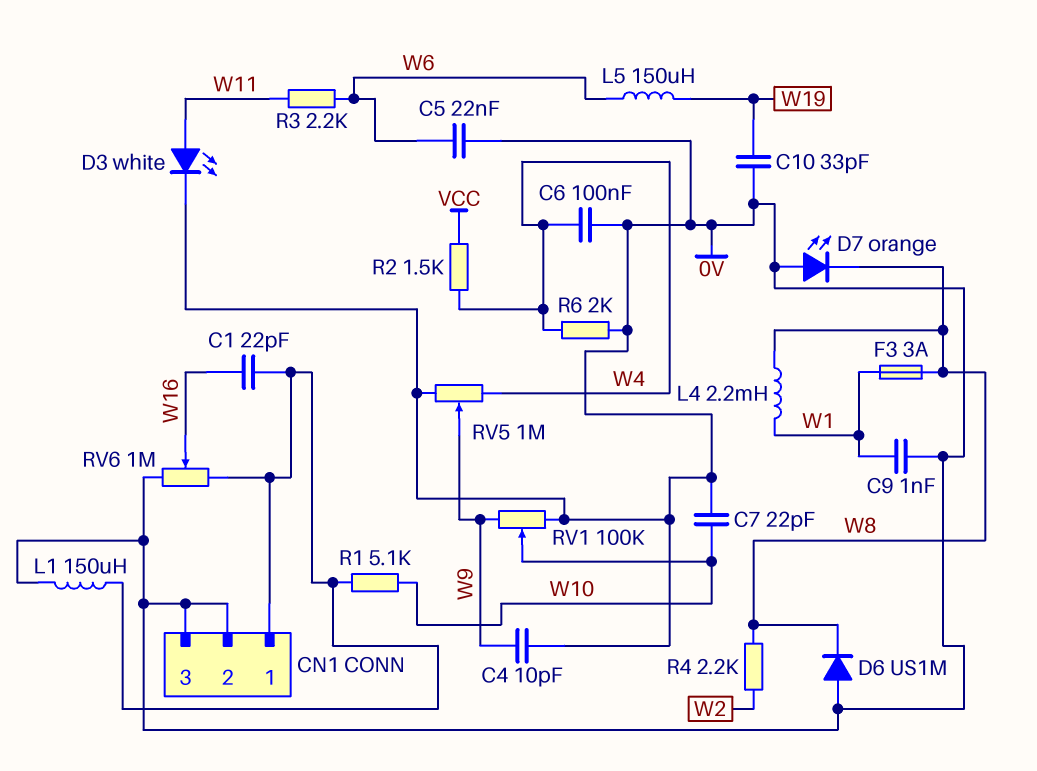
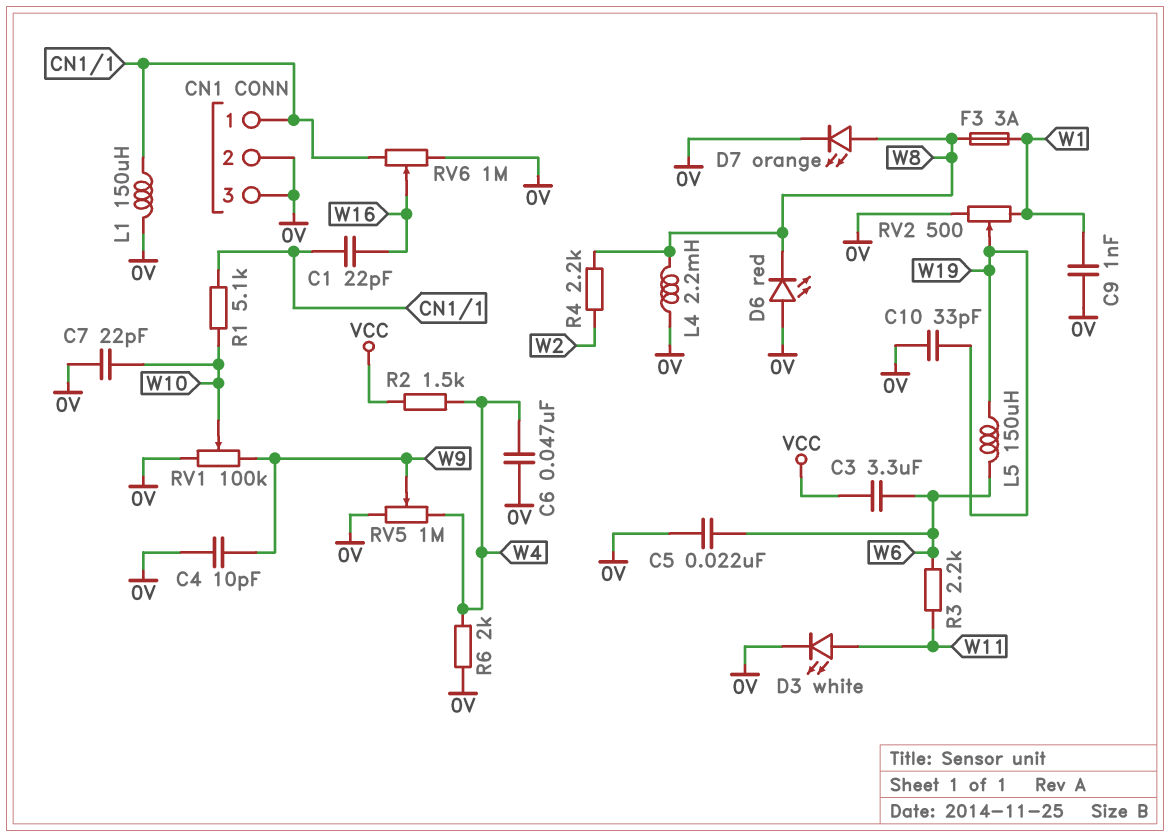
C3: none -> 3.3uF (VCC, W6)
C6: 100nF (0V, W4) -> 47nF (0V, W4)
D6: diode US1M (A 0V, K W8) -> LED red (A 0V, K W8)
D7: LED orange (A 0V, K W8) -> LED orange (A W8, K 0V)
L4: 2.2mH (W1, W8) -> 2.2mH (0V, W8)
RV2: none -> 500 (0V, W1, wiper W19)

